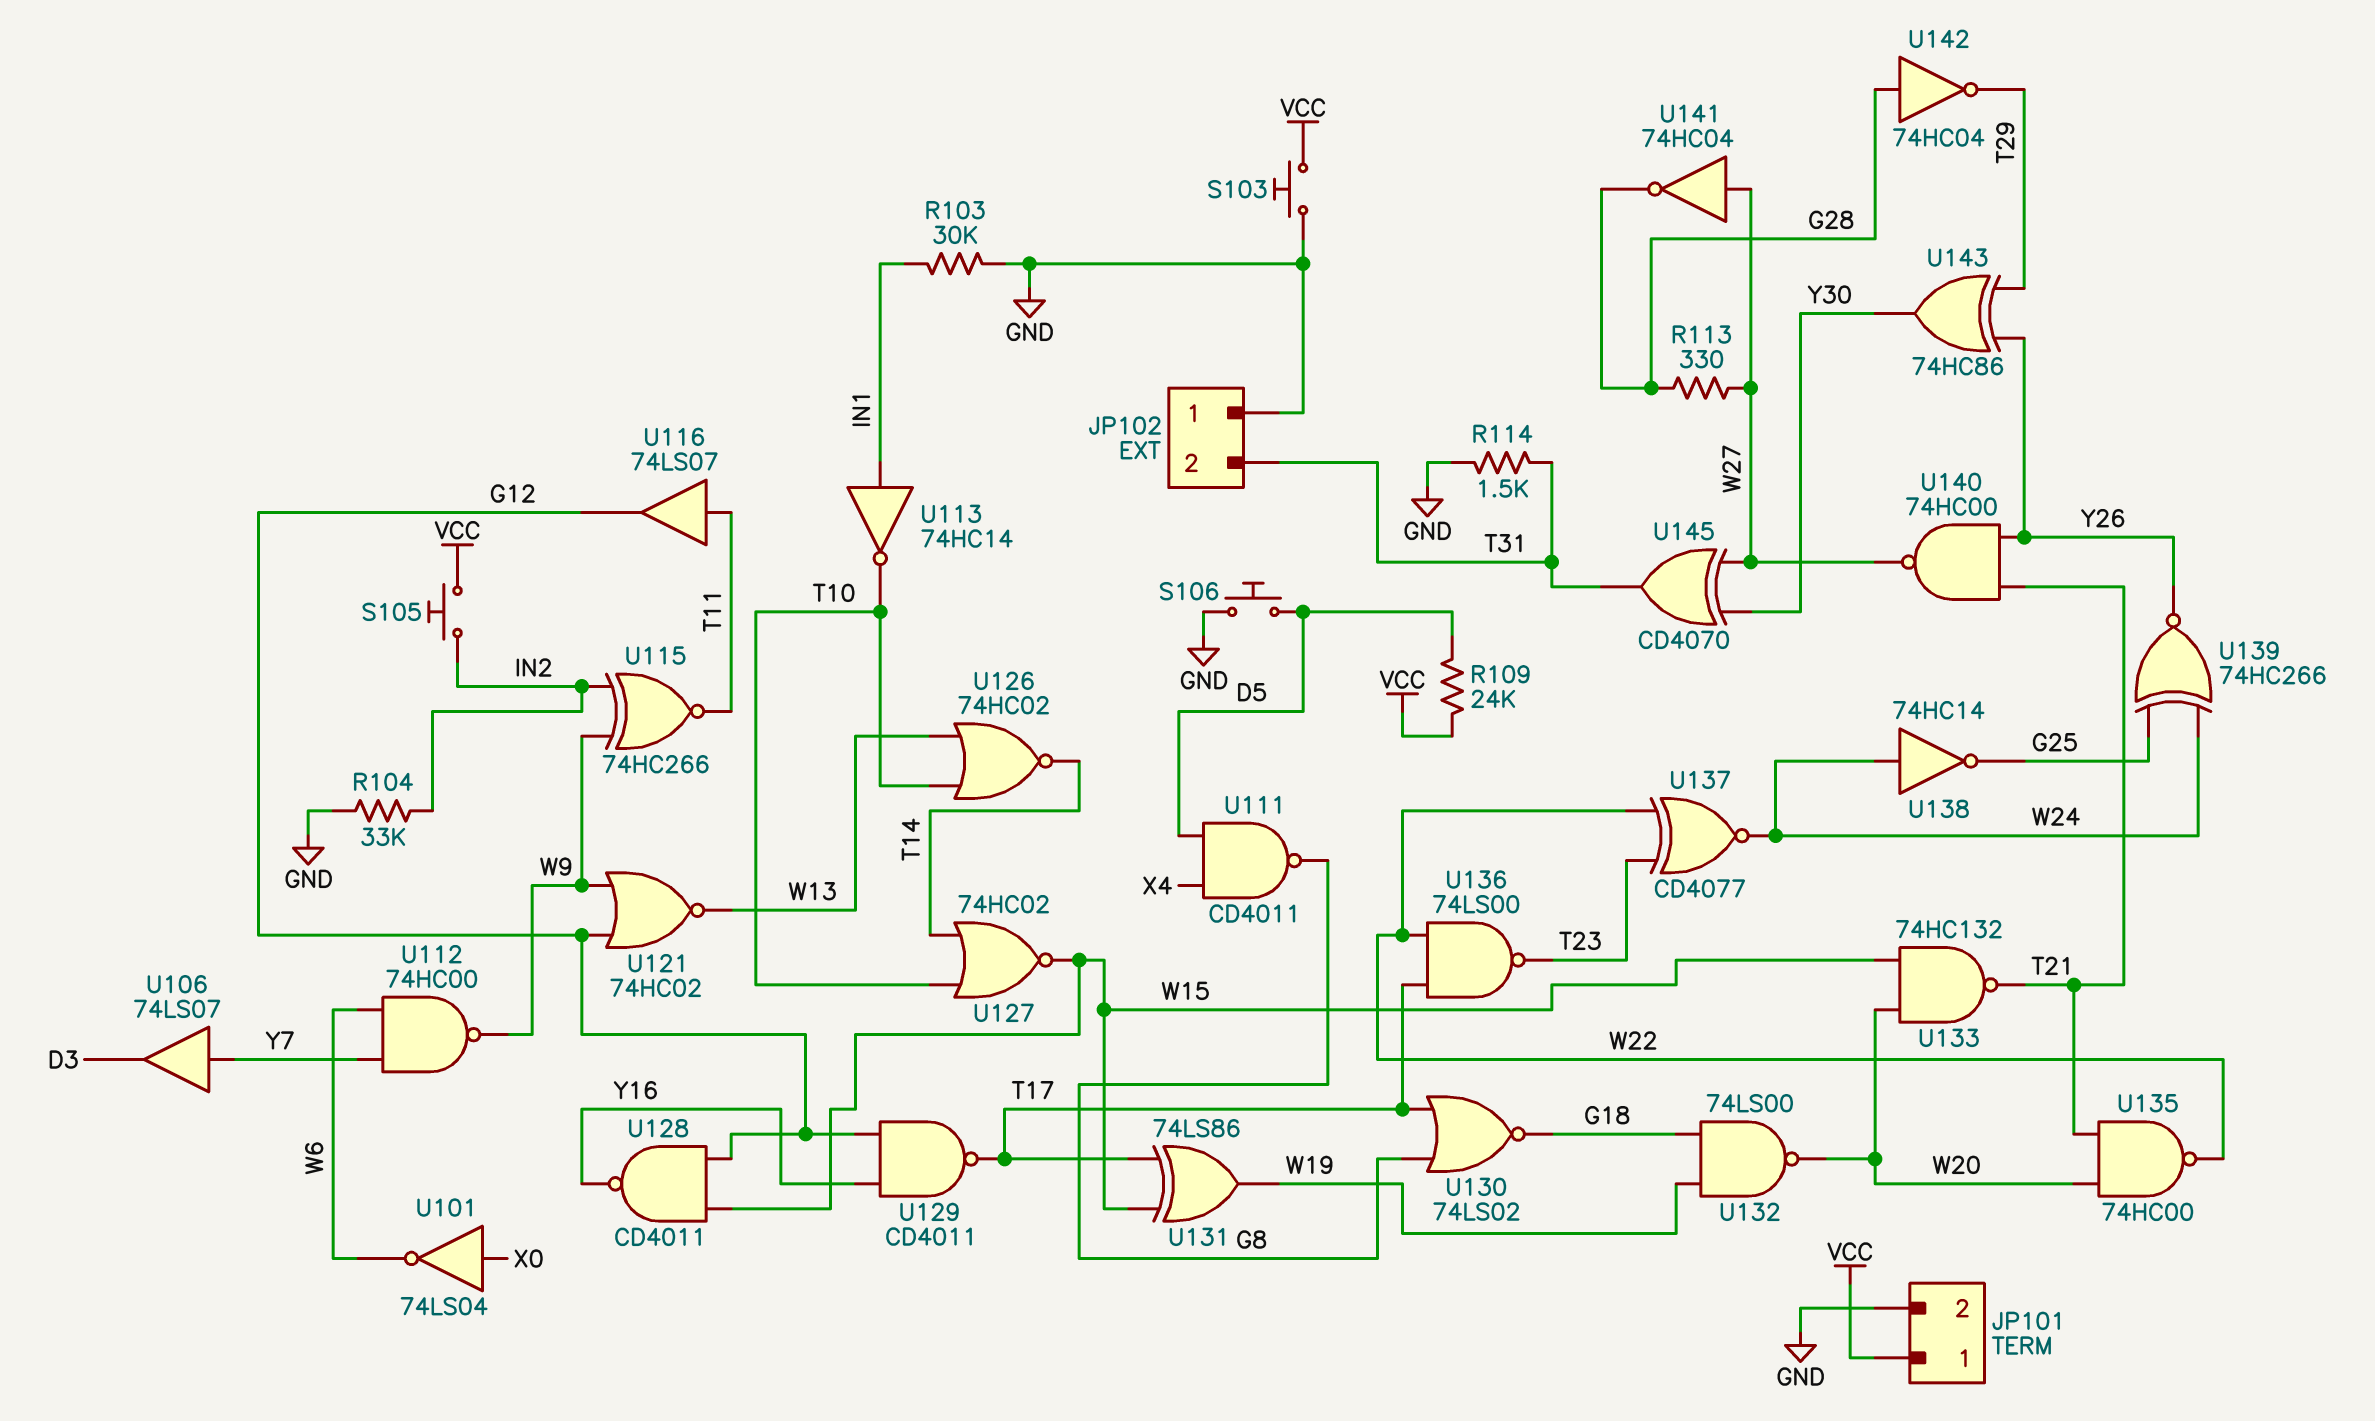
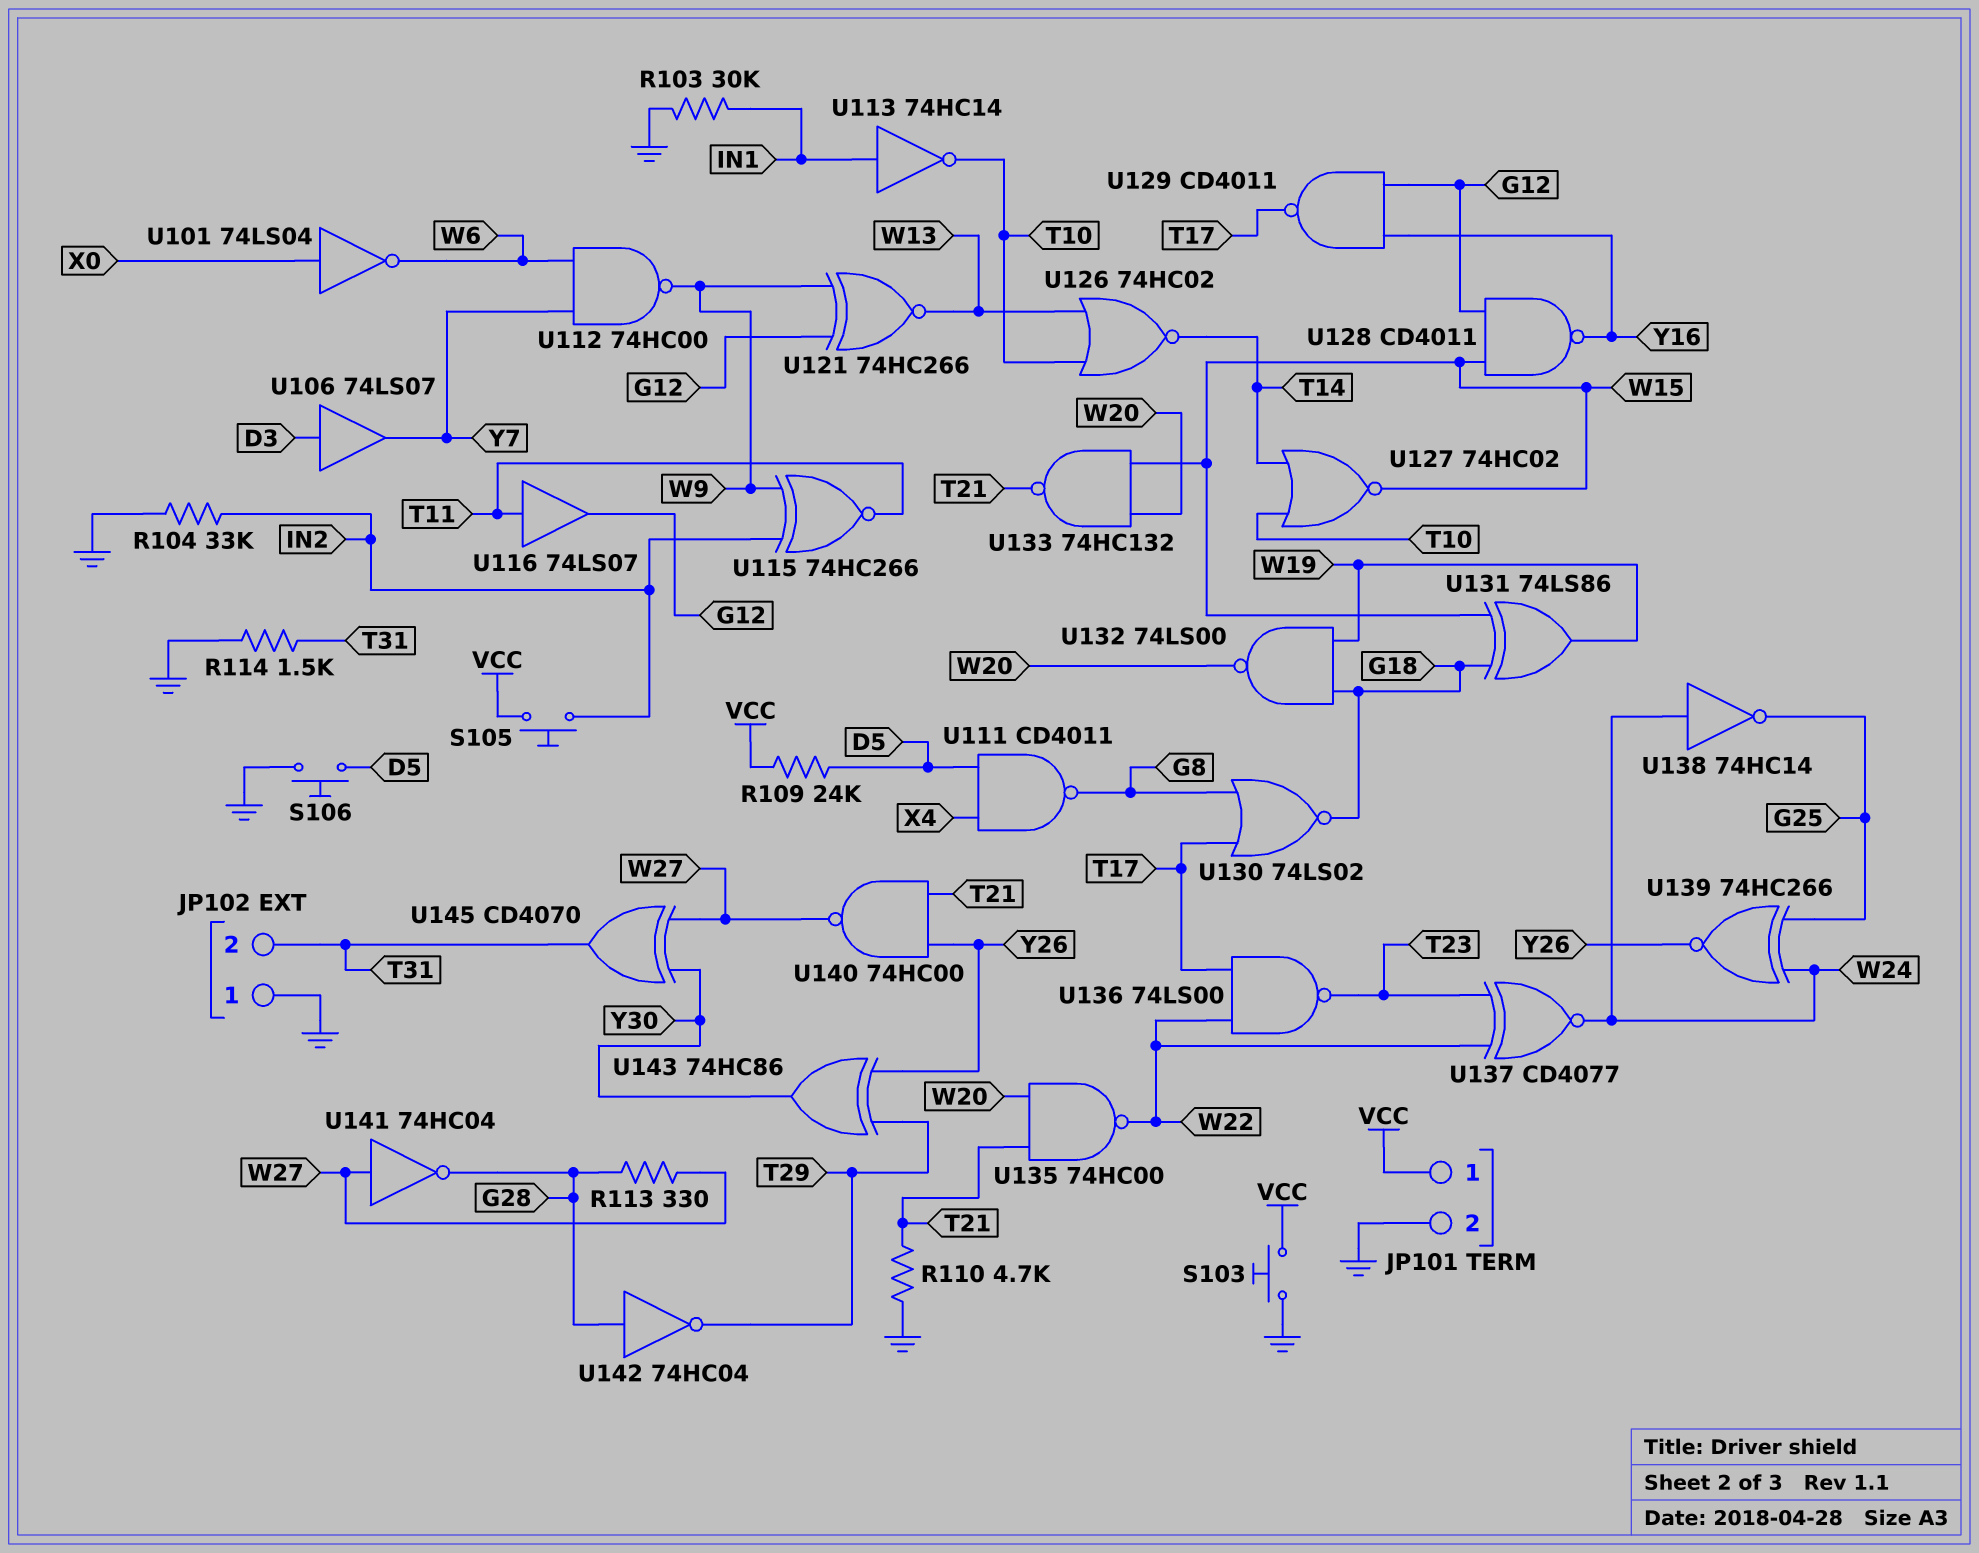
R110: none -> 4.7k (GND, T21)
U106: buffer 74LS07 (in Y7, out D3) -> buffer 74LS07 (in D3, out Y7)
U121: NOR 74HC02 (in G12, in W9, out W13) -> XNOR 74HC266 (in G12, in W9, out W13)
U131: XOR 74LS86 (in T17, in W15, out W19) -> XOR 74LS86 (in G18, in W15, out W19)

